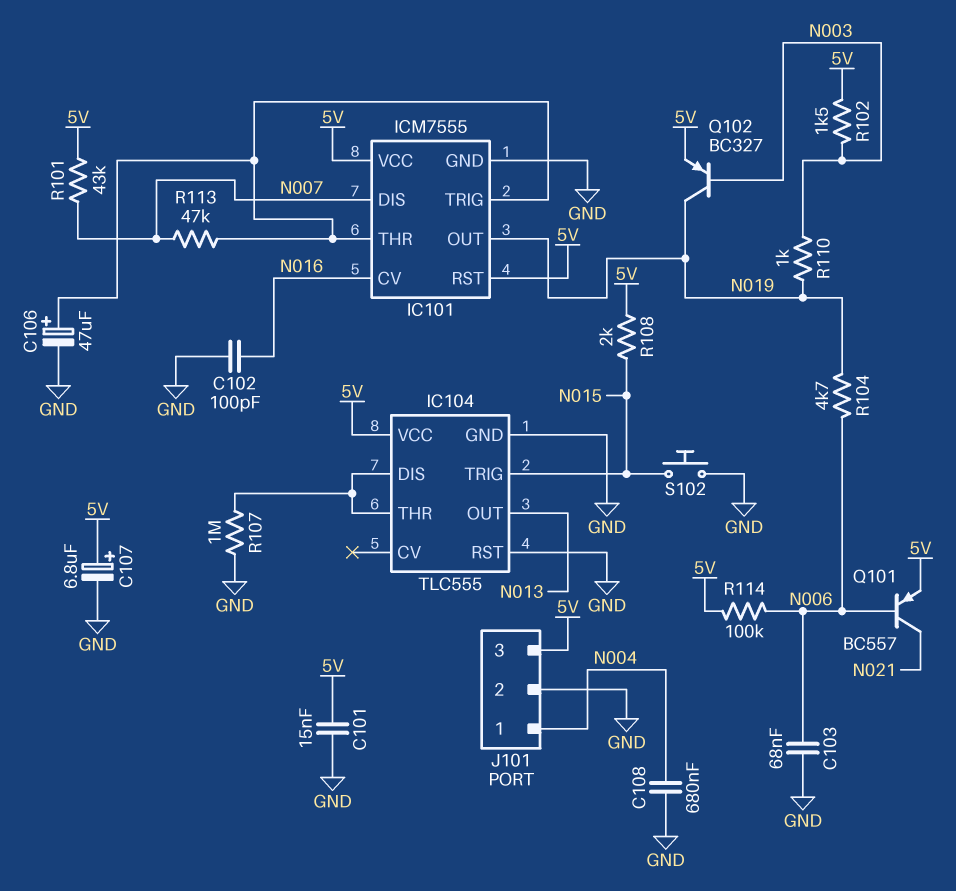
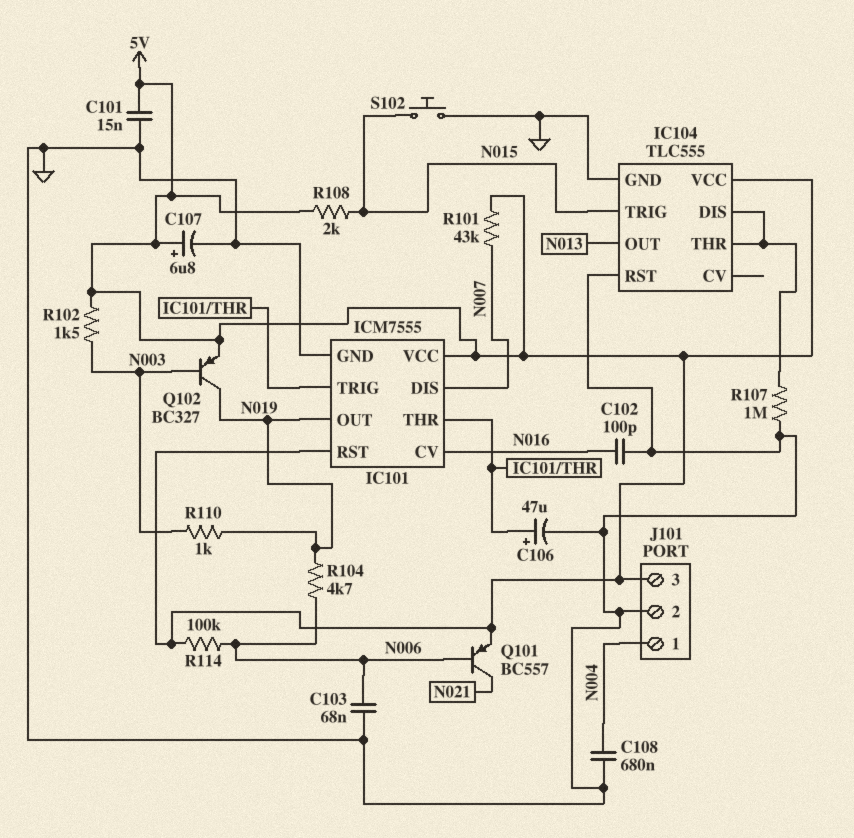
R113: 47k (IC101/THR, N007) -> none

